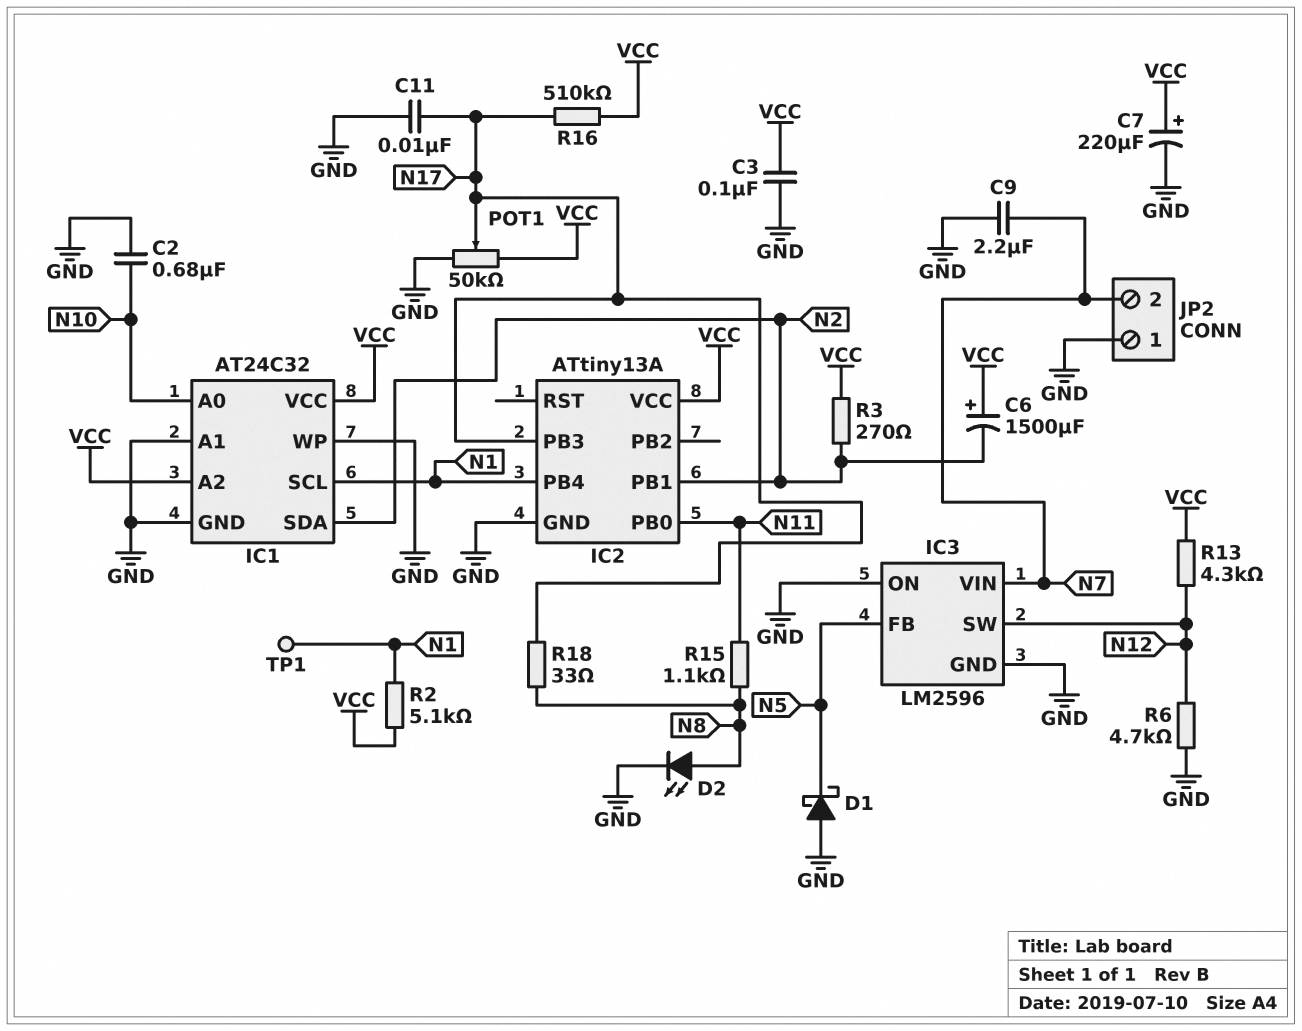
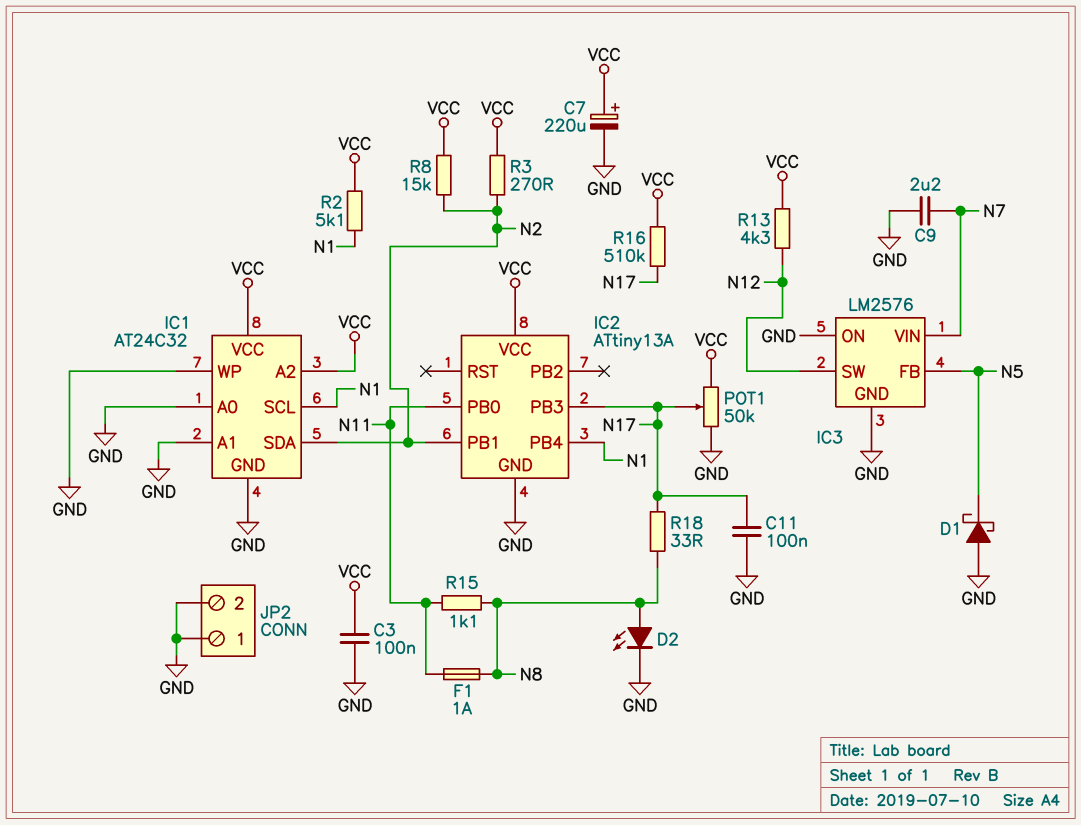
C2: 680nF (GND, N10) -> none
C6: 1500uF (plus VCC, minus N2) -> none
C11: 10nF (GND, N17) -> 100nF (GND, N17)
F1: none -> 1A (N8, N11)
IC1 pin A0: N10 -> GND
IC3: LM2596 -> LM2576
JP2 pin 2: N7 -> GND
R6: 4.7k (GND, N12) -> none
R8: none -> 15k (N2, VCC)
TP1: test point (N1) -> none

